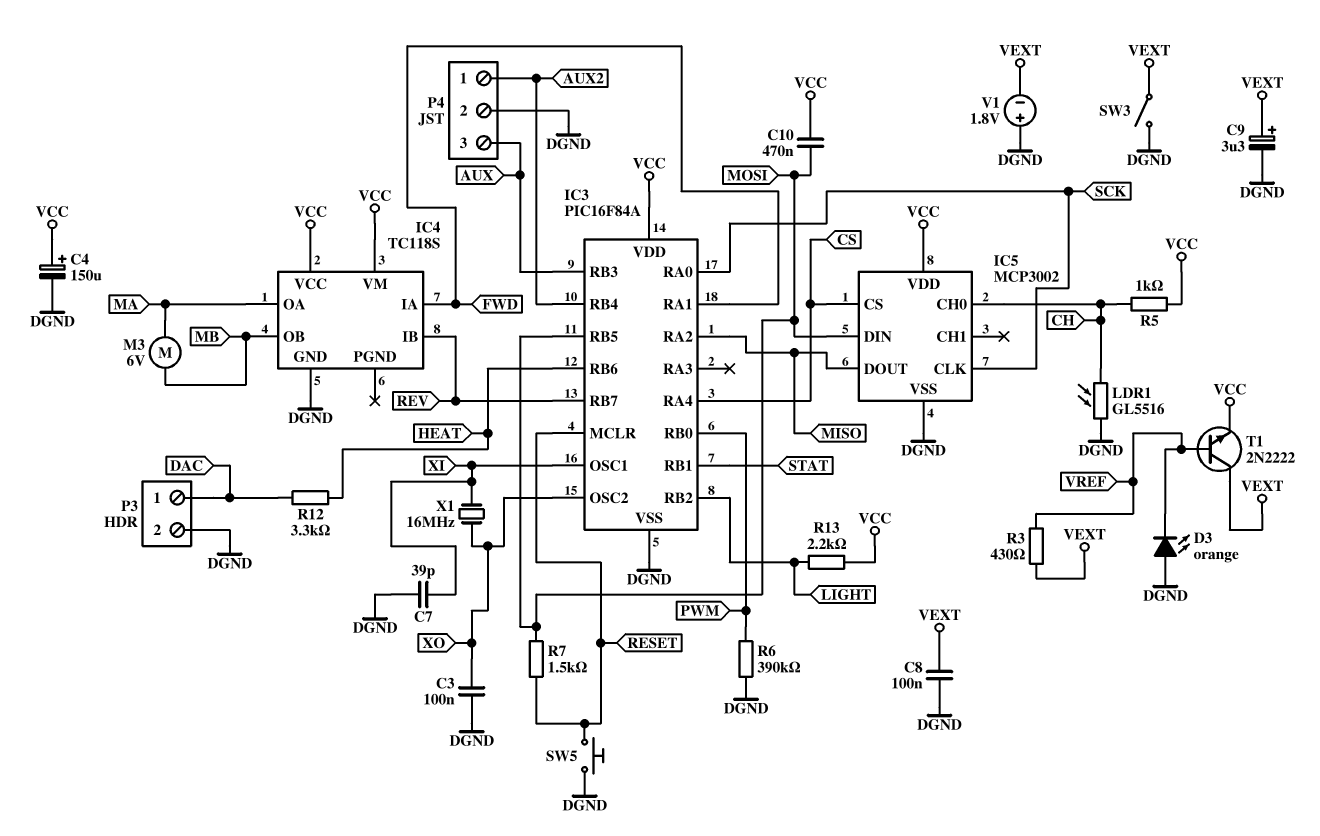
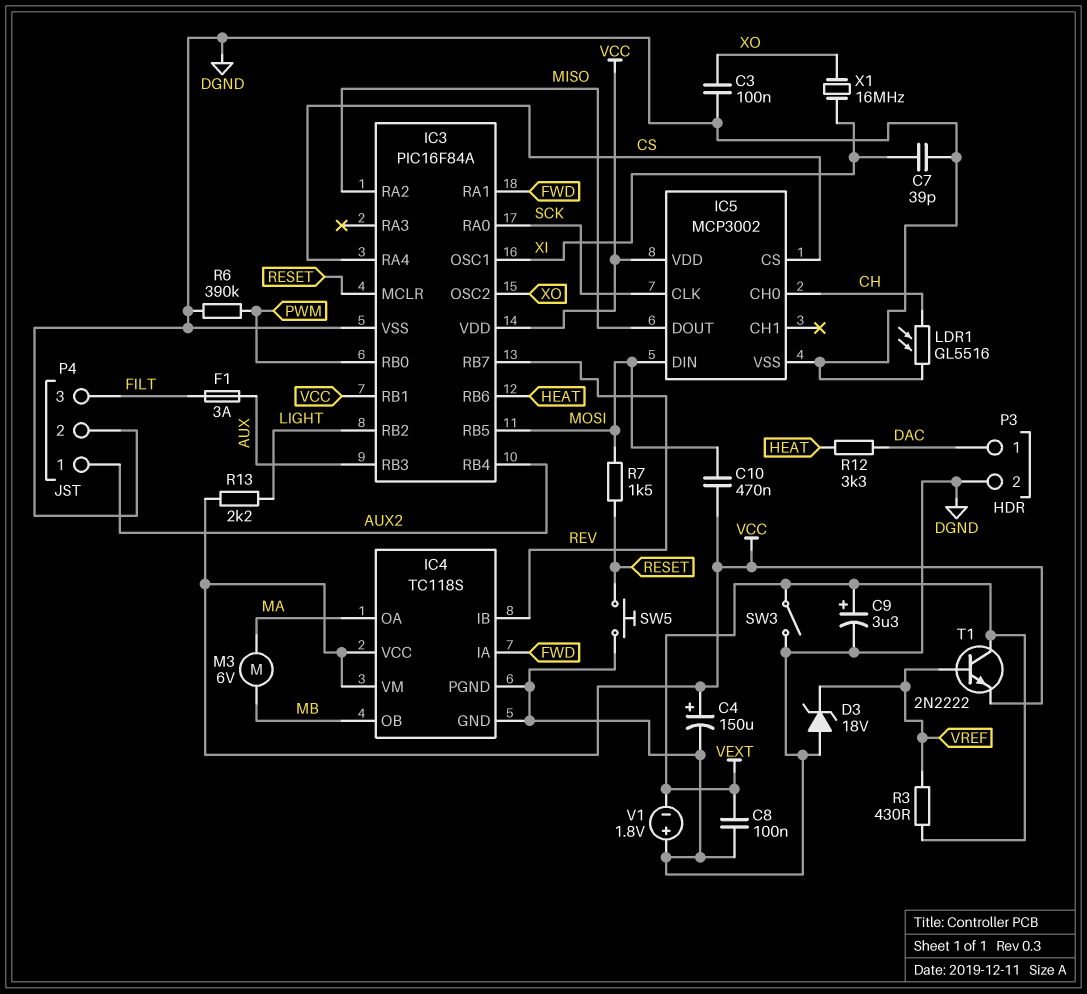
D3: LED orange (A DGND, K VREF) -> zener 18V (A DGND, K VREF)
F1: none -> 3A (AUX, FILT)
IC3 pin RB1: STAT -> VCC
IC4 pin PGND: none -> DGND
P4 pin 3: AUX -> FILT
R5: 1k (CH, VCC) -> none

